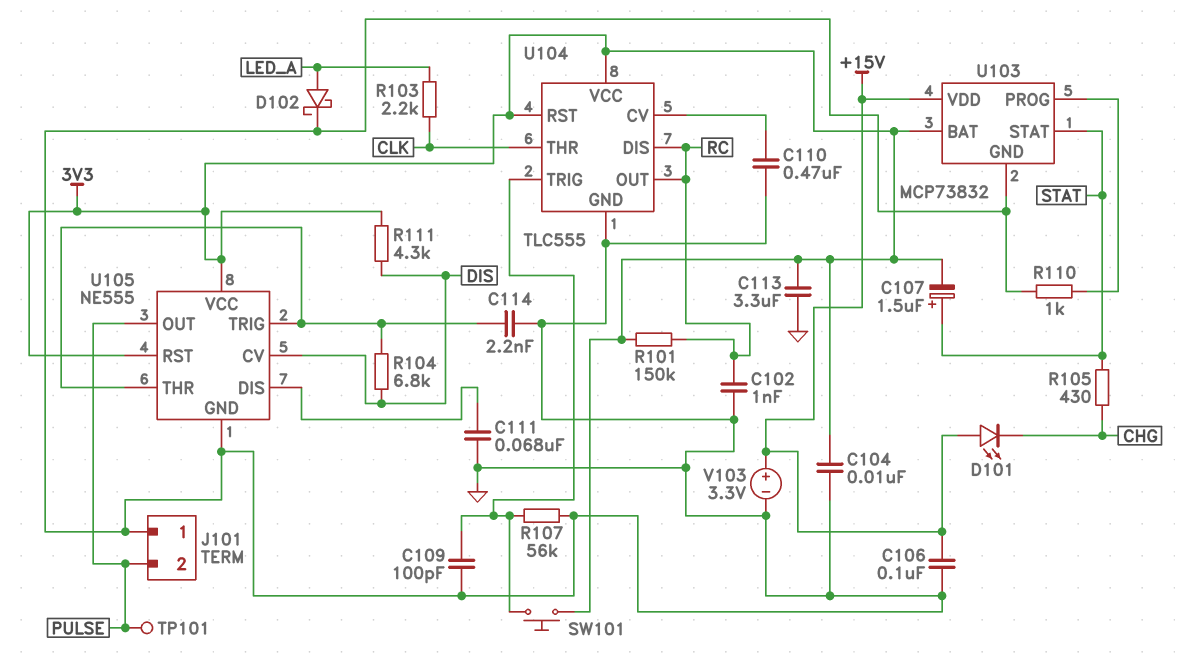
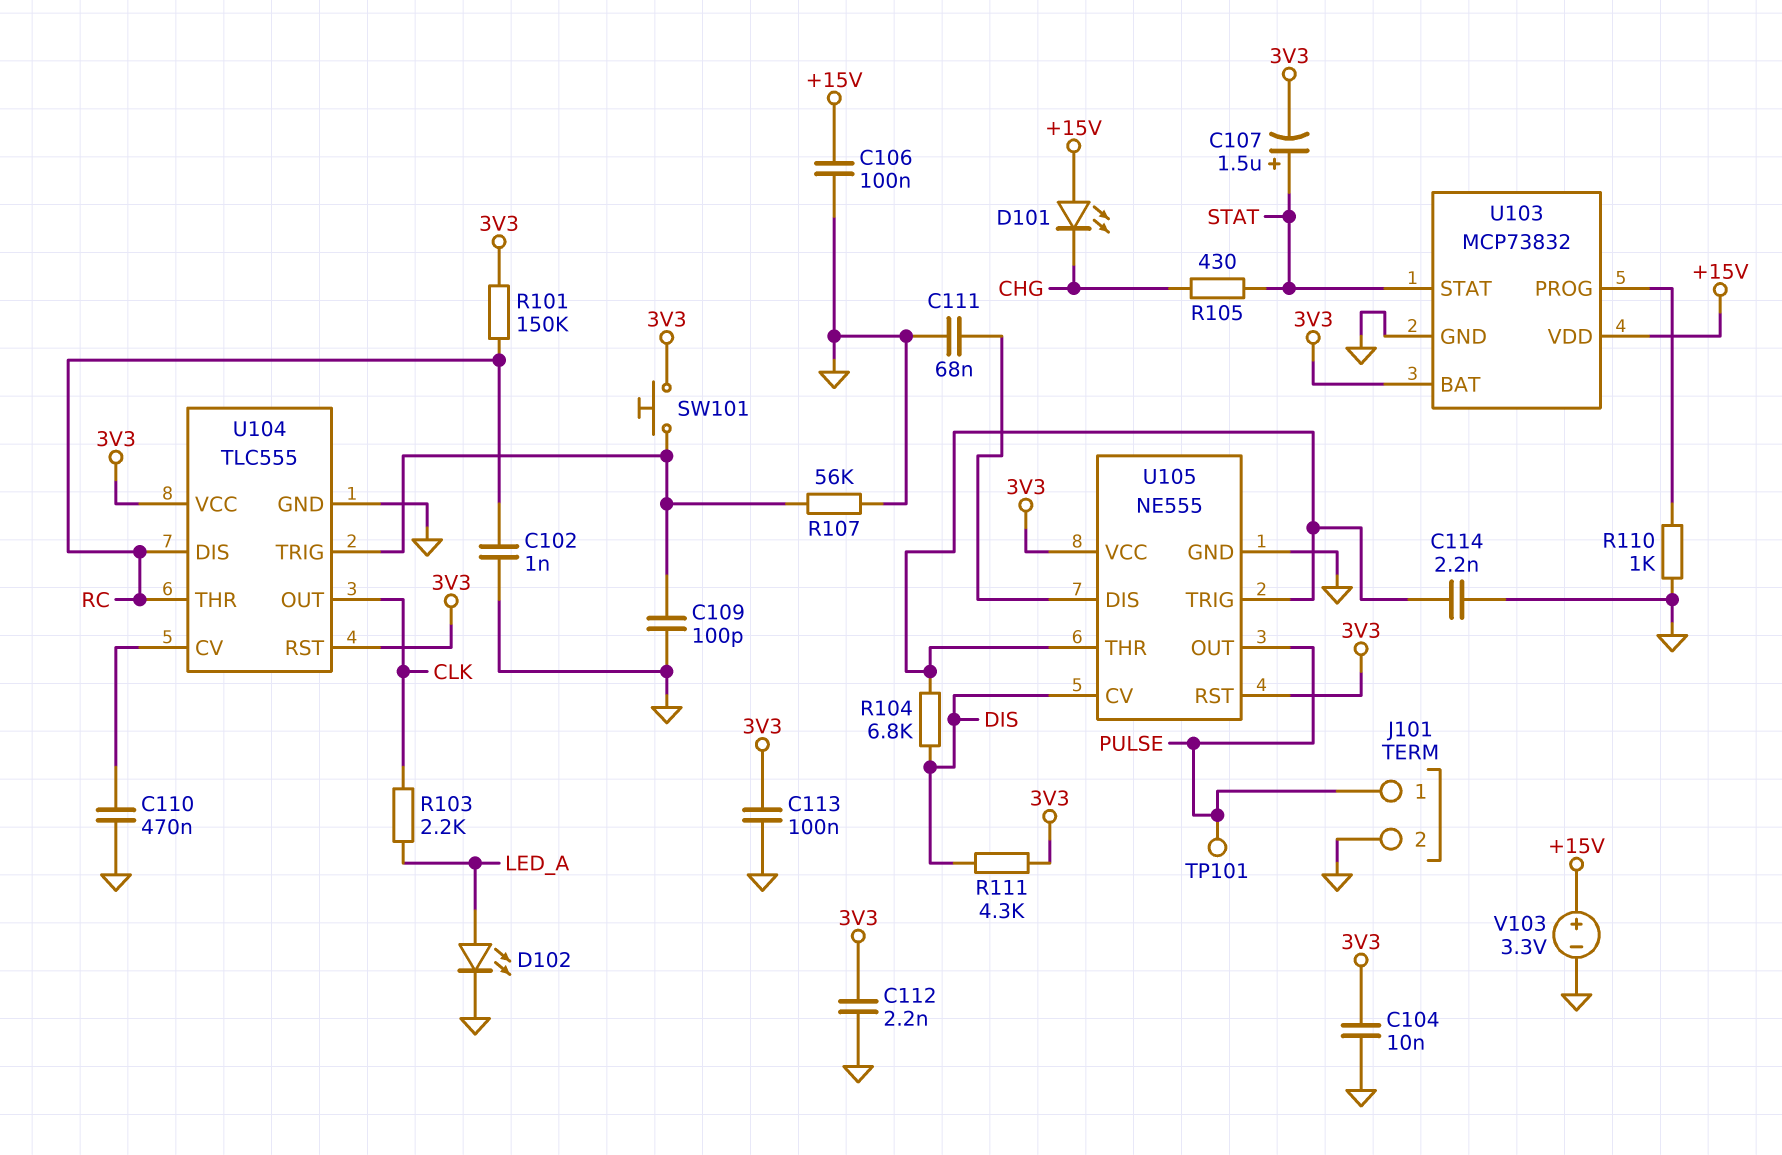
C112: none -> 2.2nF (3V3, GND)
C113: 3.3uF (3V3, GND) -> 100nF (3V3, GND)
D102: schottky (A LED_A, K GND) -> LED (A LED_A, K GND)
J101 pin 1: GND -> PULSE
J101 pin 2: PULSE -> GND
U104 pin OUT: RC -> CLK
U104 pin THR: CLK -> RC

